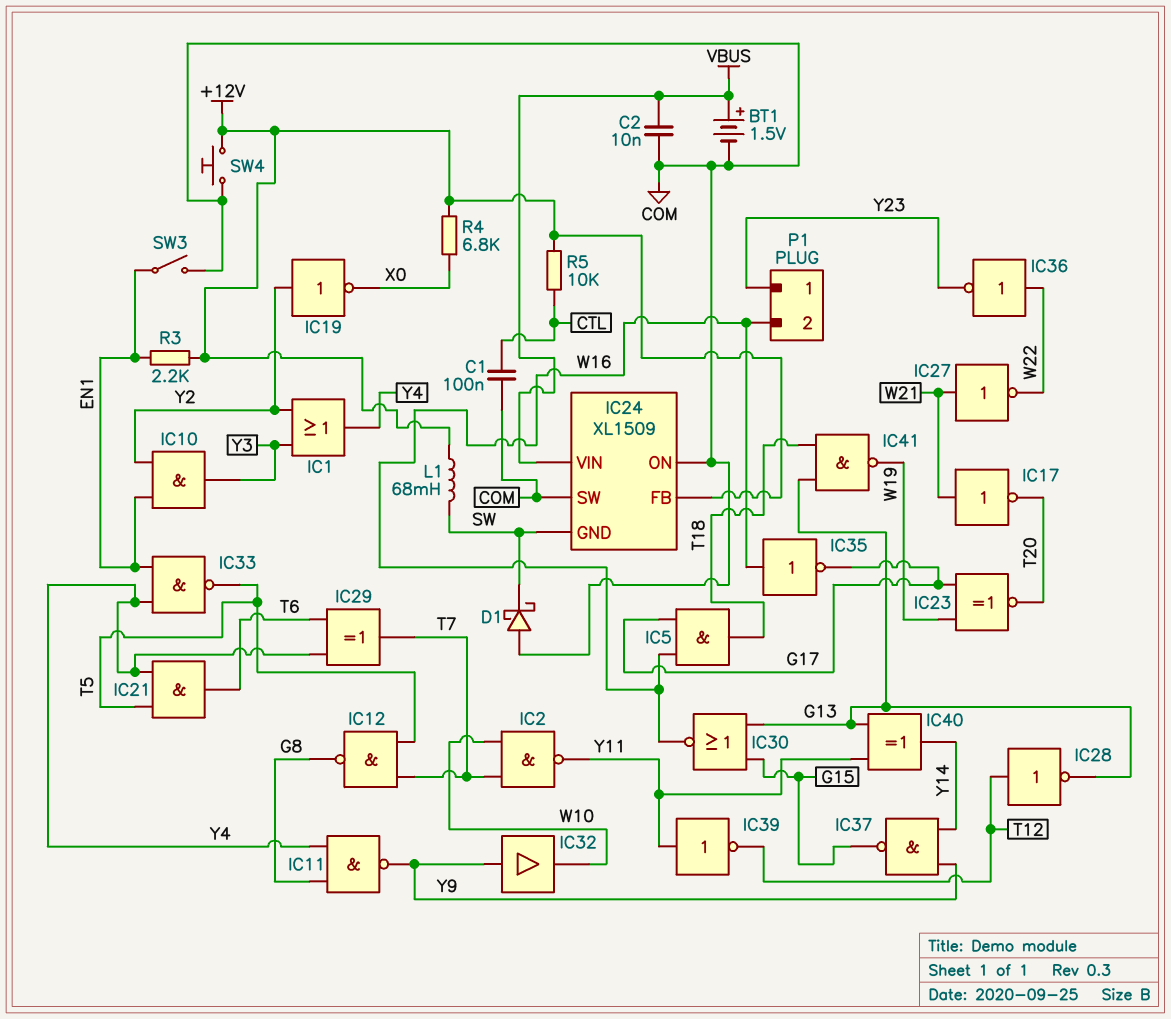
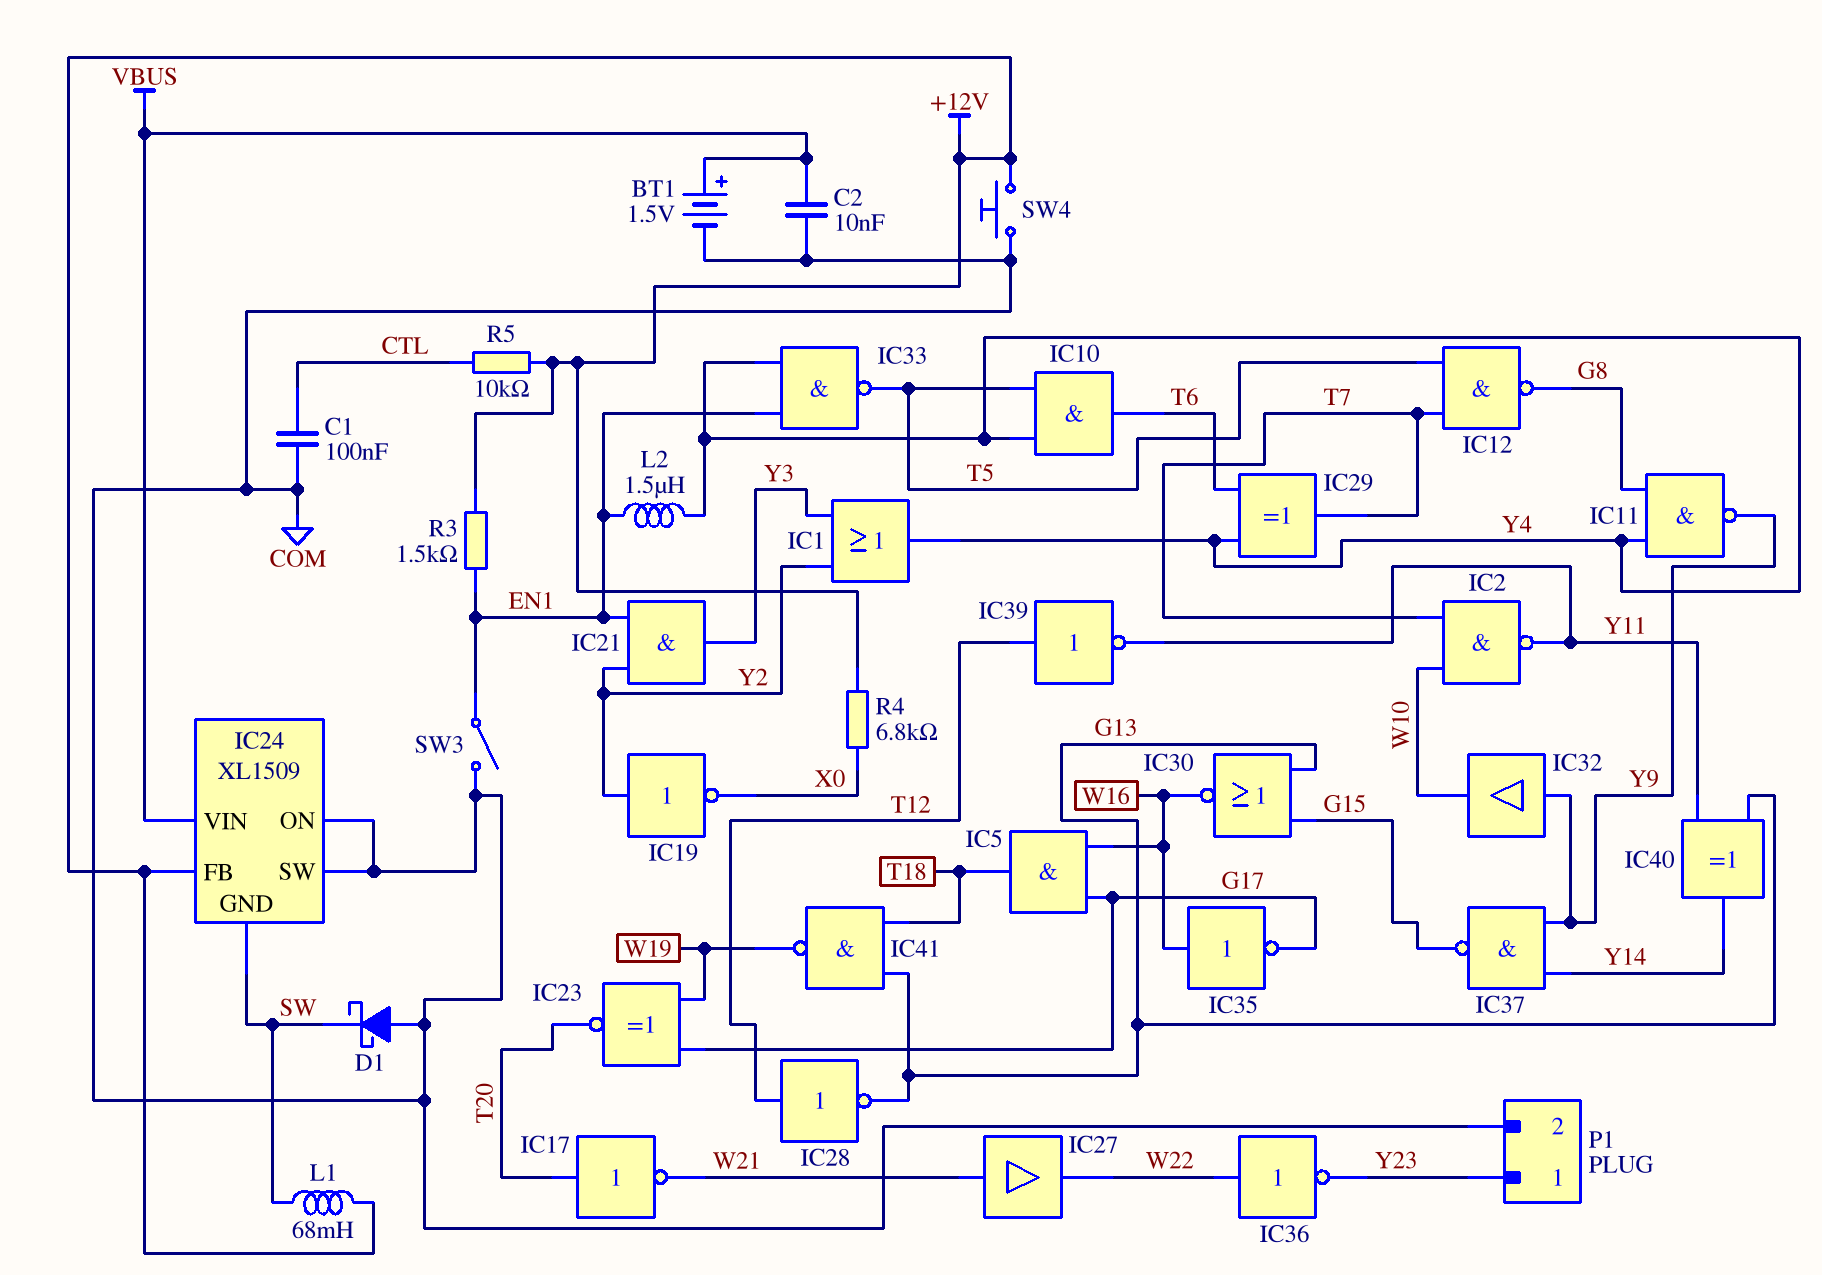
IC10: AND (in EN1, in Y2, out Y3) -> AND (in T5, in Y4, out T6)
IC17: NOT (in W21, out T20) -> NOT (in T20, out W21)
IC21: AND (in T5, in Y4, out T6) -> AND (in EN1, in Y2, out Y3)
IC27: NOT (in W21, out W22) -> buffer (in W21, out W22)
IC39: NOT (in Y11, out T12) -> NOT (in T12, out Y11)
L2: none -> 1.5uH (EN1, Y4)
P1 pin 2: W16 -> COM
R3: 2.2k (+12V, EN1) -> 1.5k (+12V, EN1)

